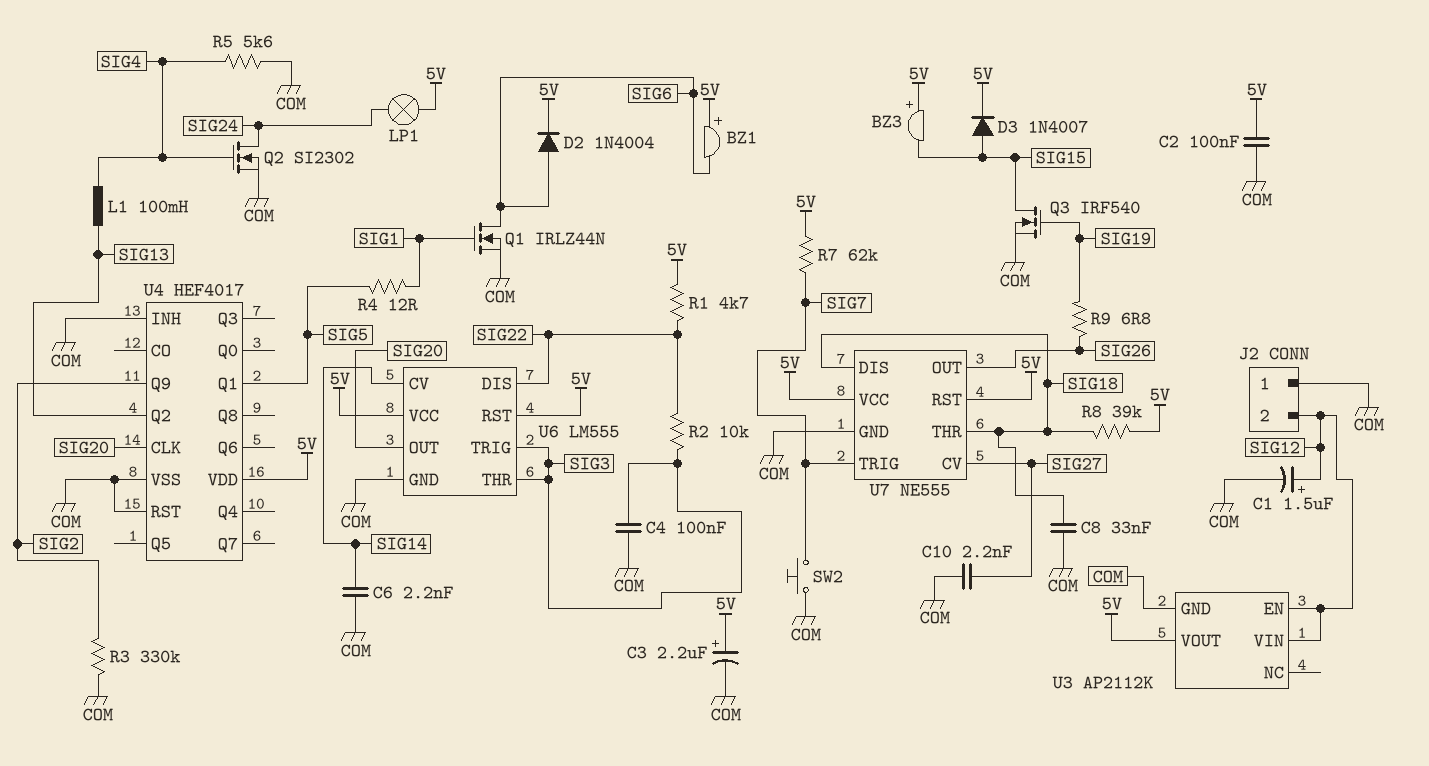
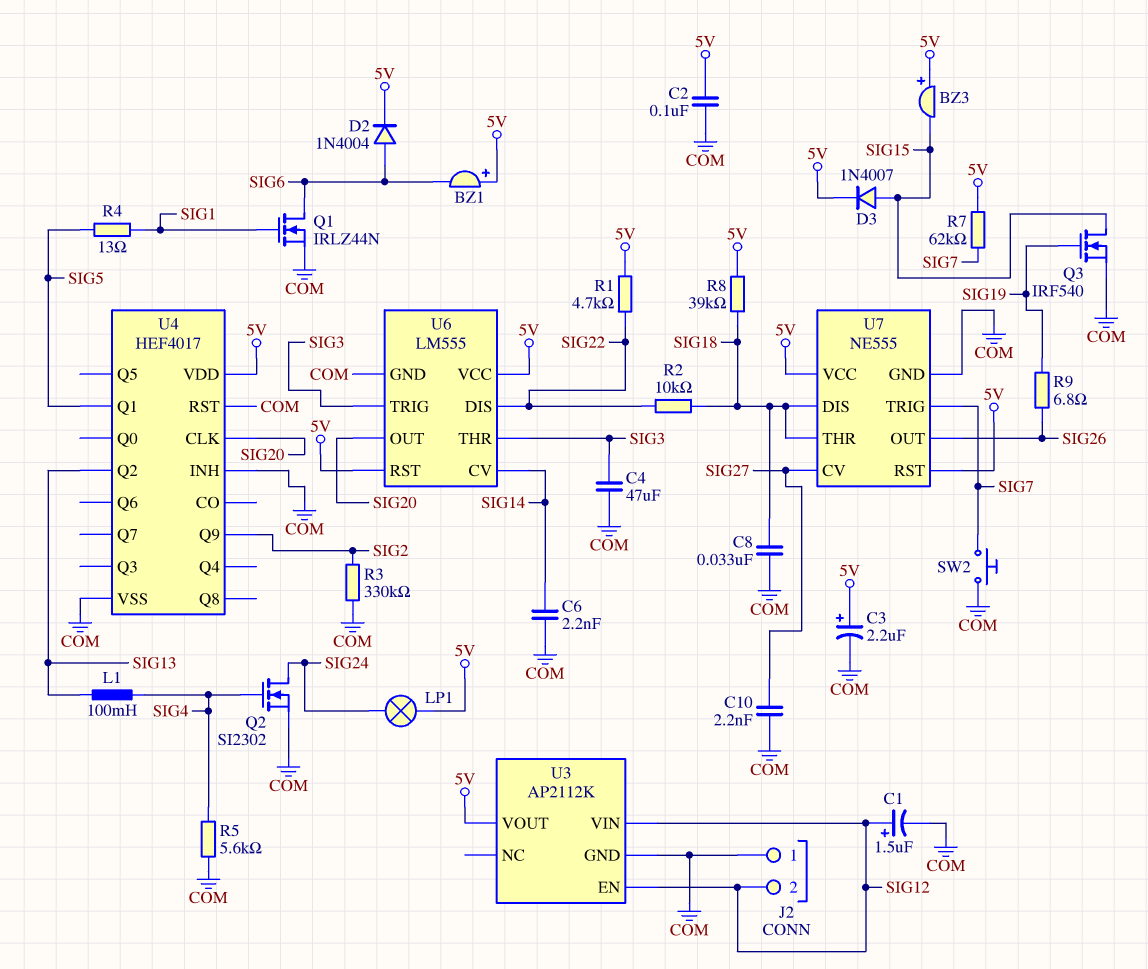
C4: 100nF (COM, SIG3) -> 47uF (COM, SIG3)
R2: 10k (SIG3, SIG22) -> 10k (SIG18, SIG22)
R4: 12 (SIG1, SIG5) -> 13 (SIG1, SIG5)

